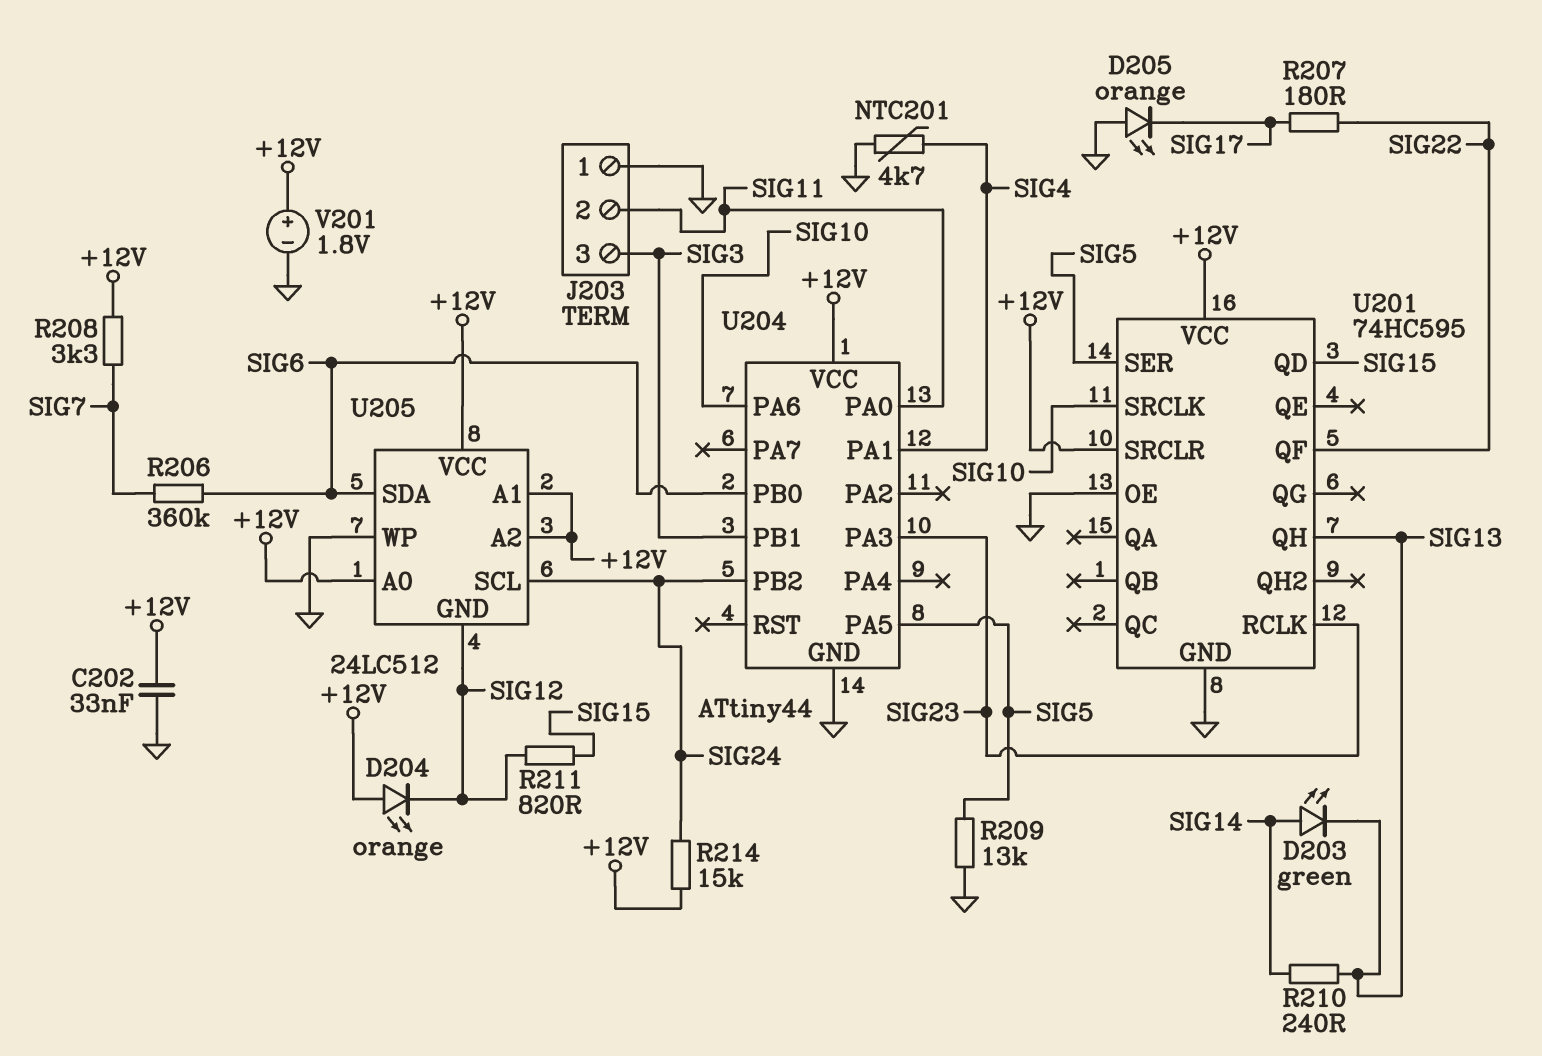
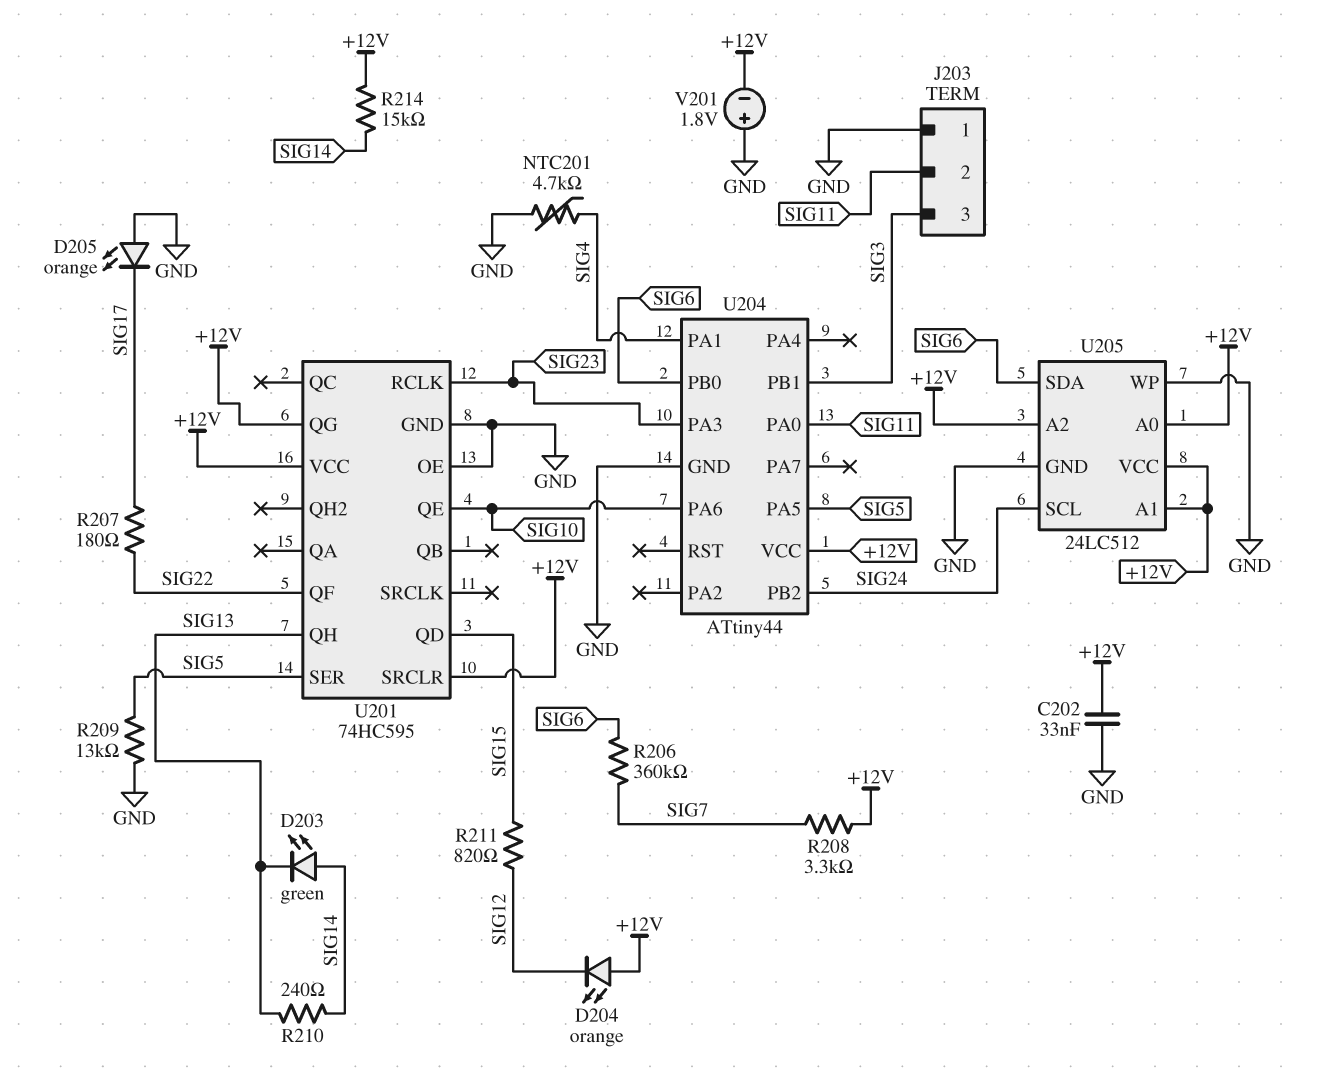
R214: 15k (+12V, SIG24) -> 15k (+12V, SIG14)
U201 pin QE: none -> SIG10
U201 pin QG: none -> +12V
U201 pin SRCLK: SIG10 -> none
U205 pin GND: SIG12 -> GND
V201: 1.8V (plus +12V, minus GND) -> 1.8V (plus GND, minus +12V)

